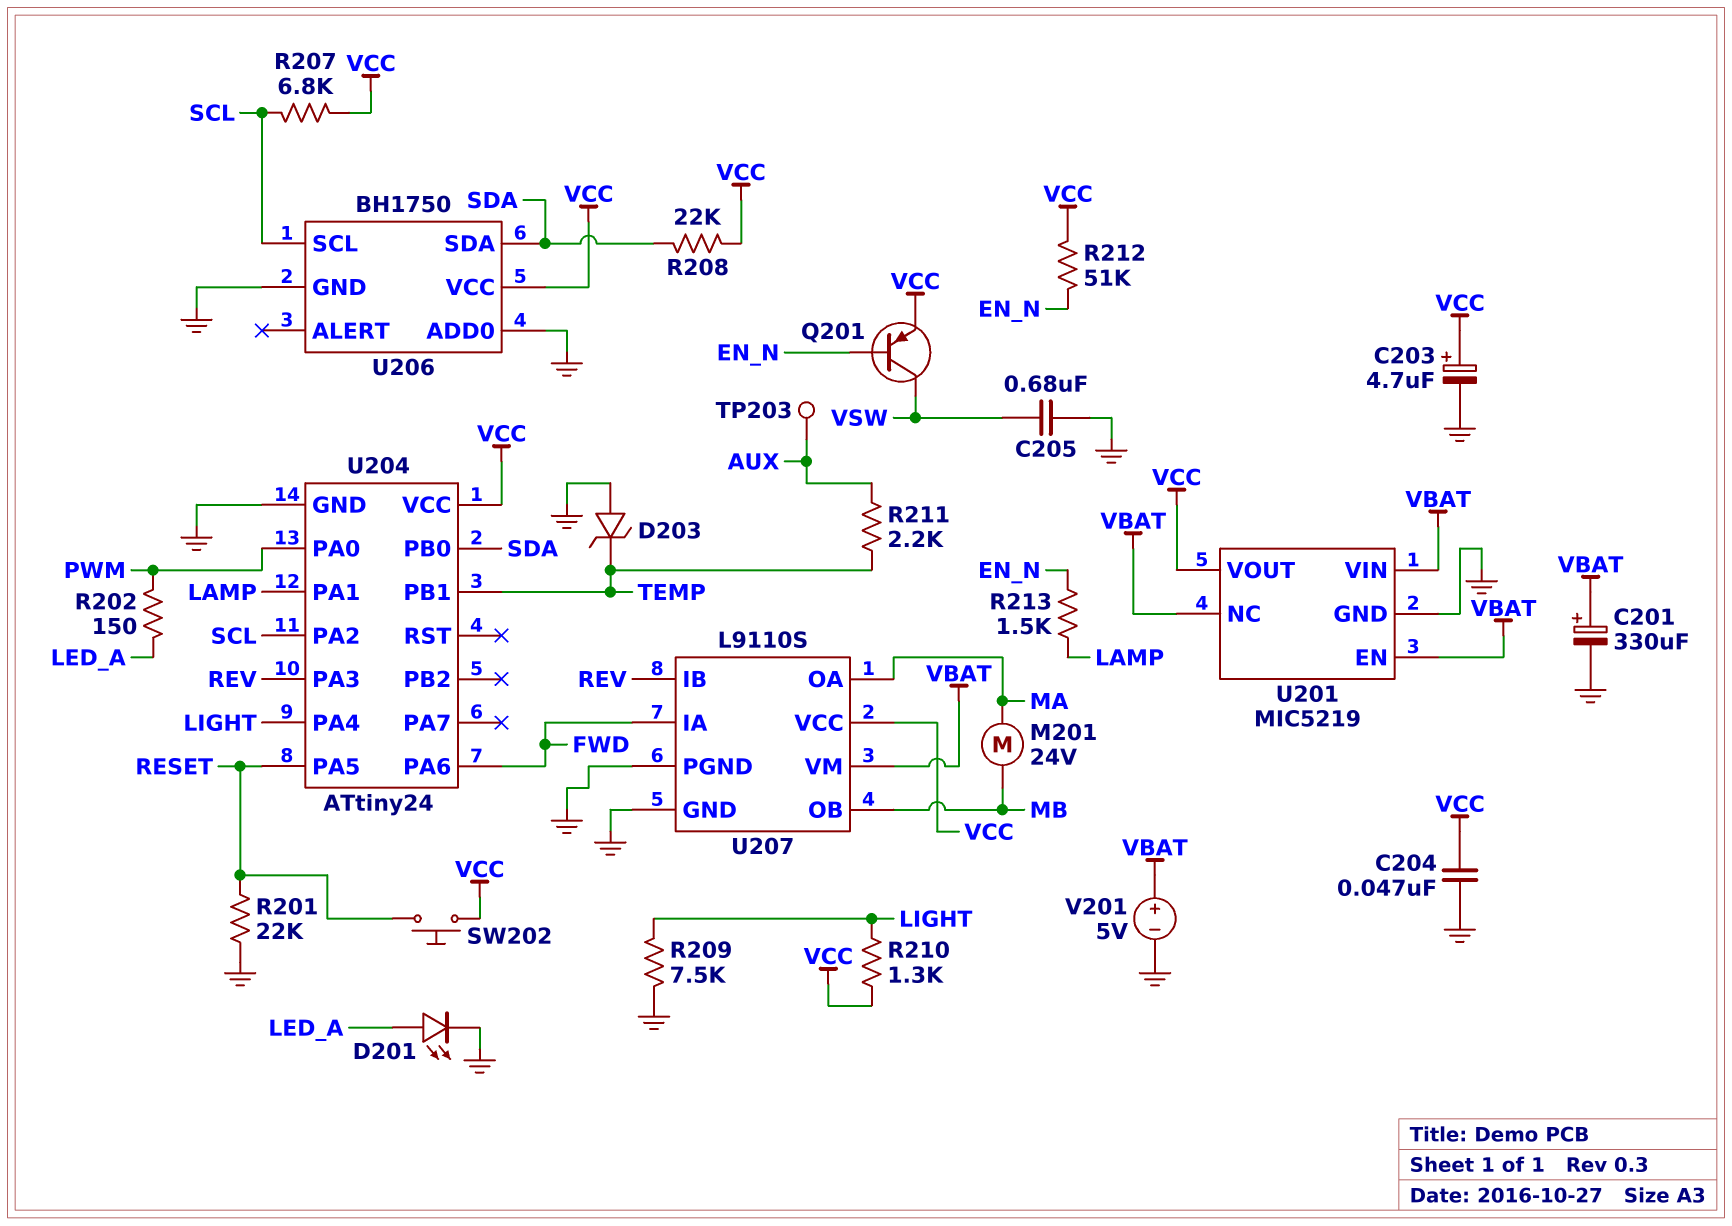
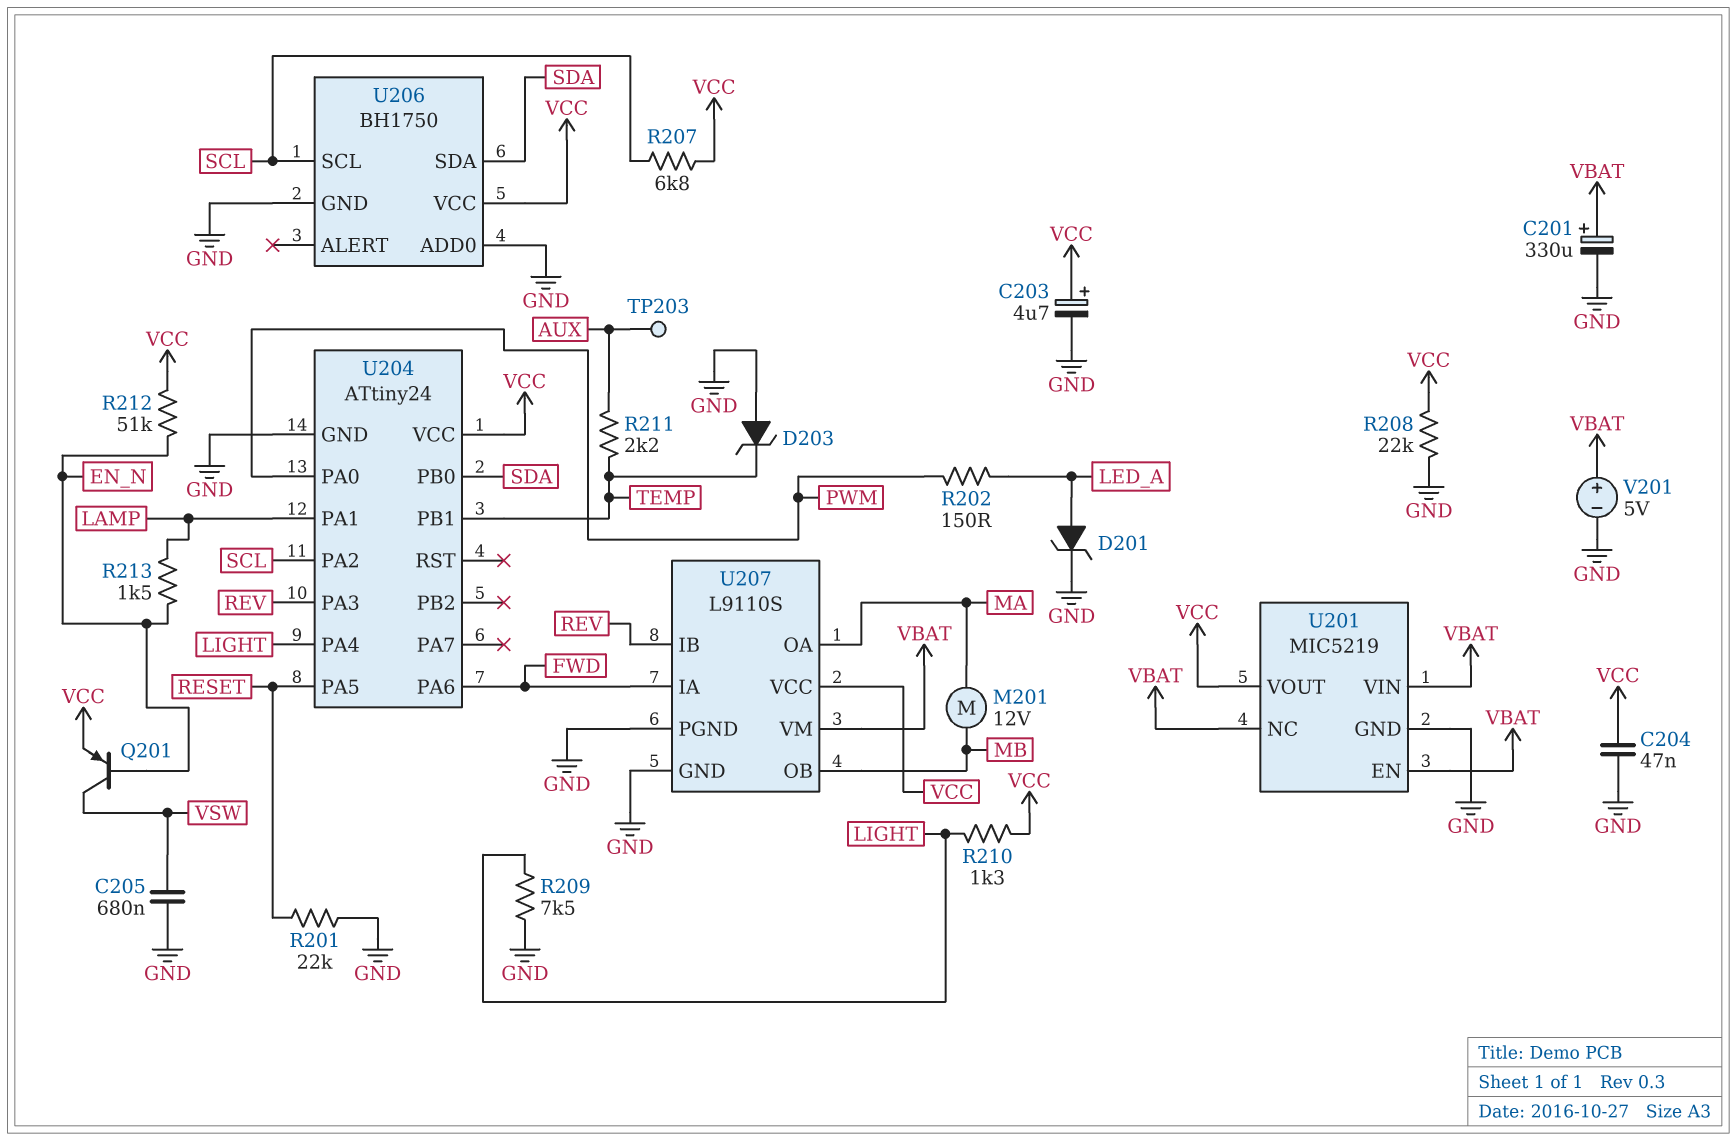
D201: LED (A LED_A, K GND) -> zener (A LED_A, K GND)
M201: motor 24V (MA, MB) -> motor 12V (MA, MB)
R208: 22k (SDA, VCC) -> 22k (GND, VCC)
SW202: button (RESET, VCC) -> none

